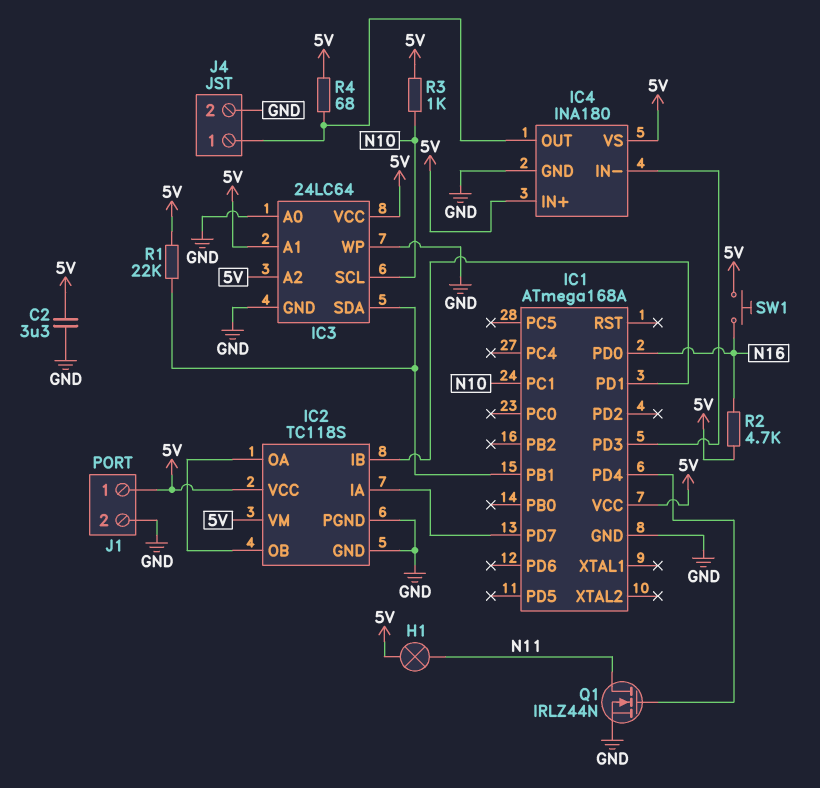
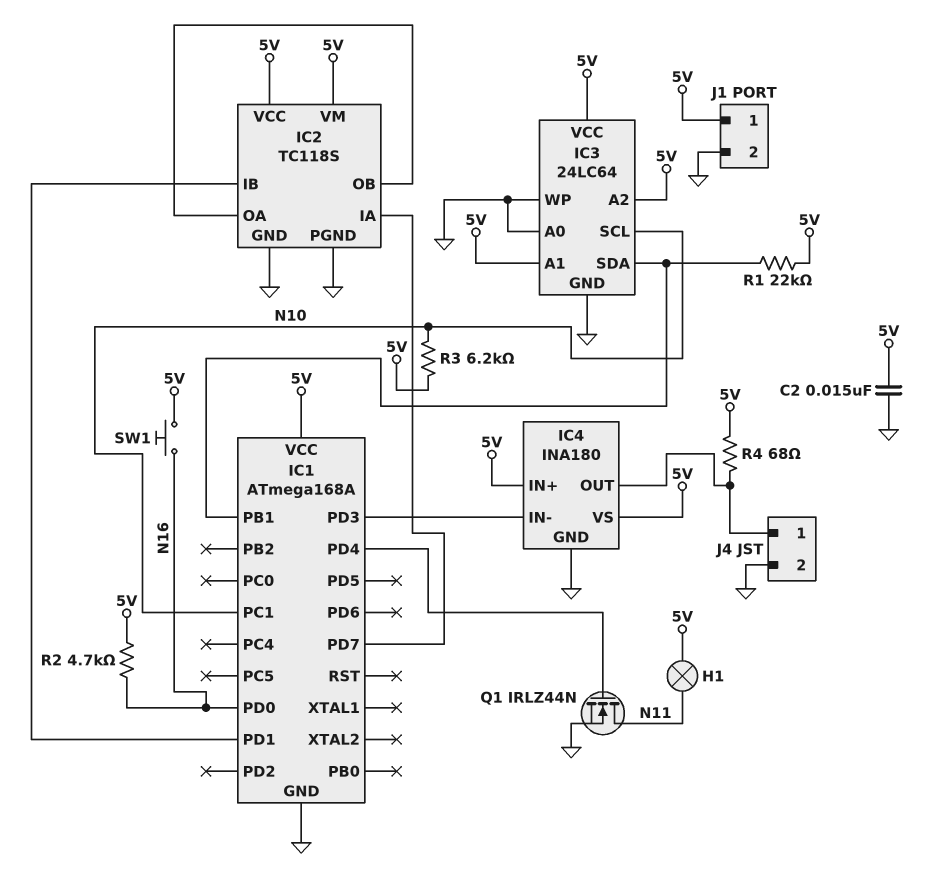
C2: 3.3uF (5V, GND) -> 15nF (5V, GND)
R3: 1k (5V, N10) -> 6.2k (5V, N10)

